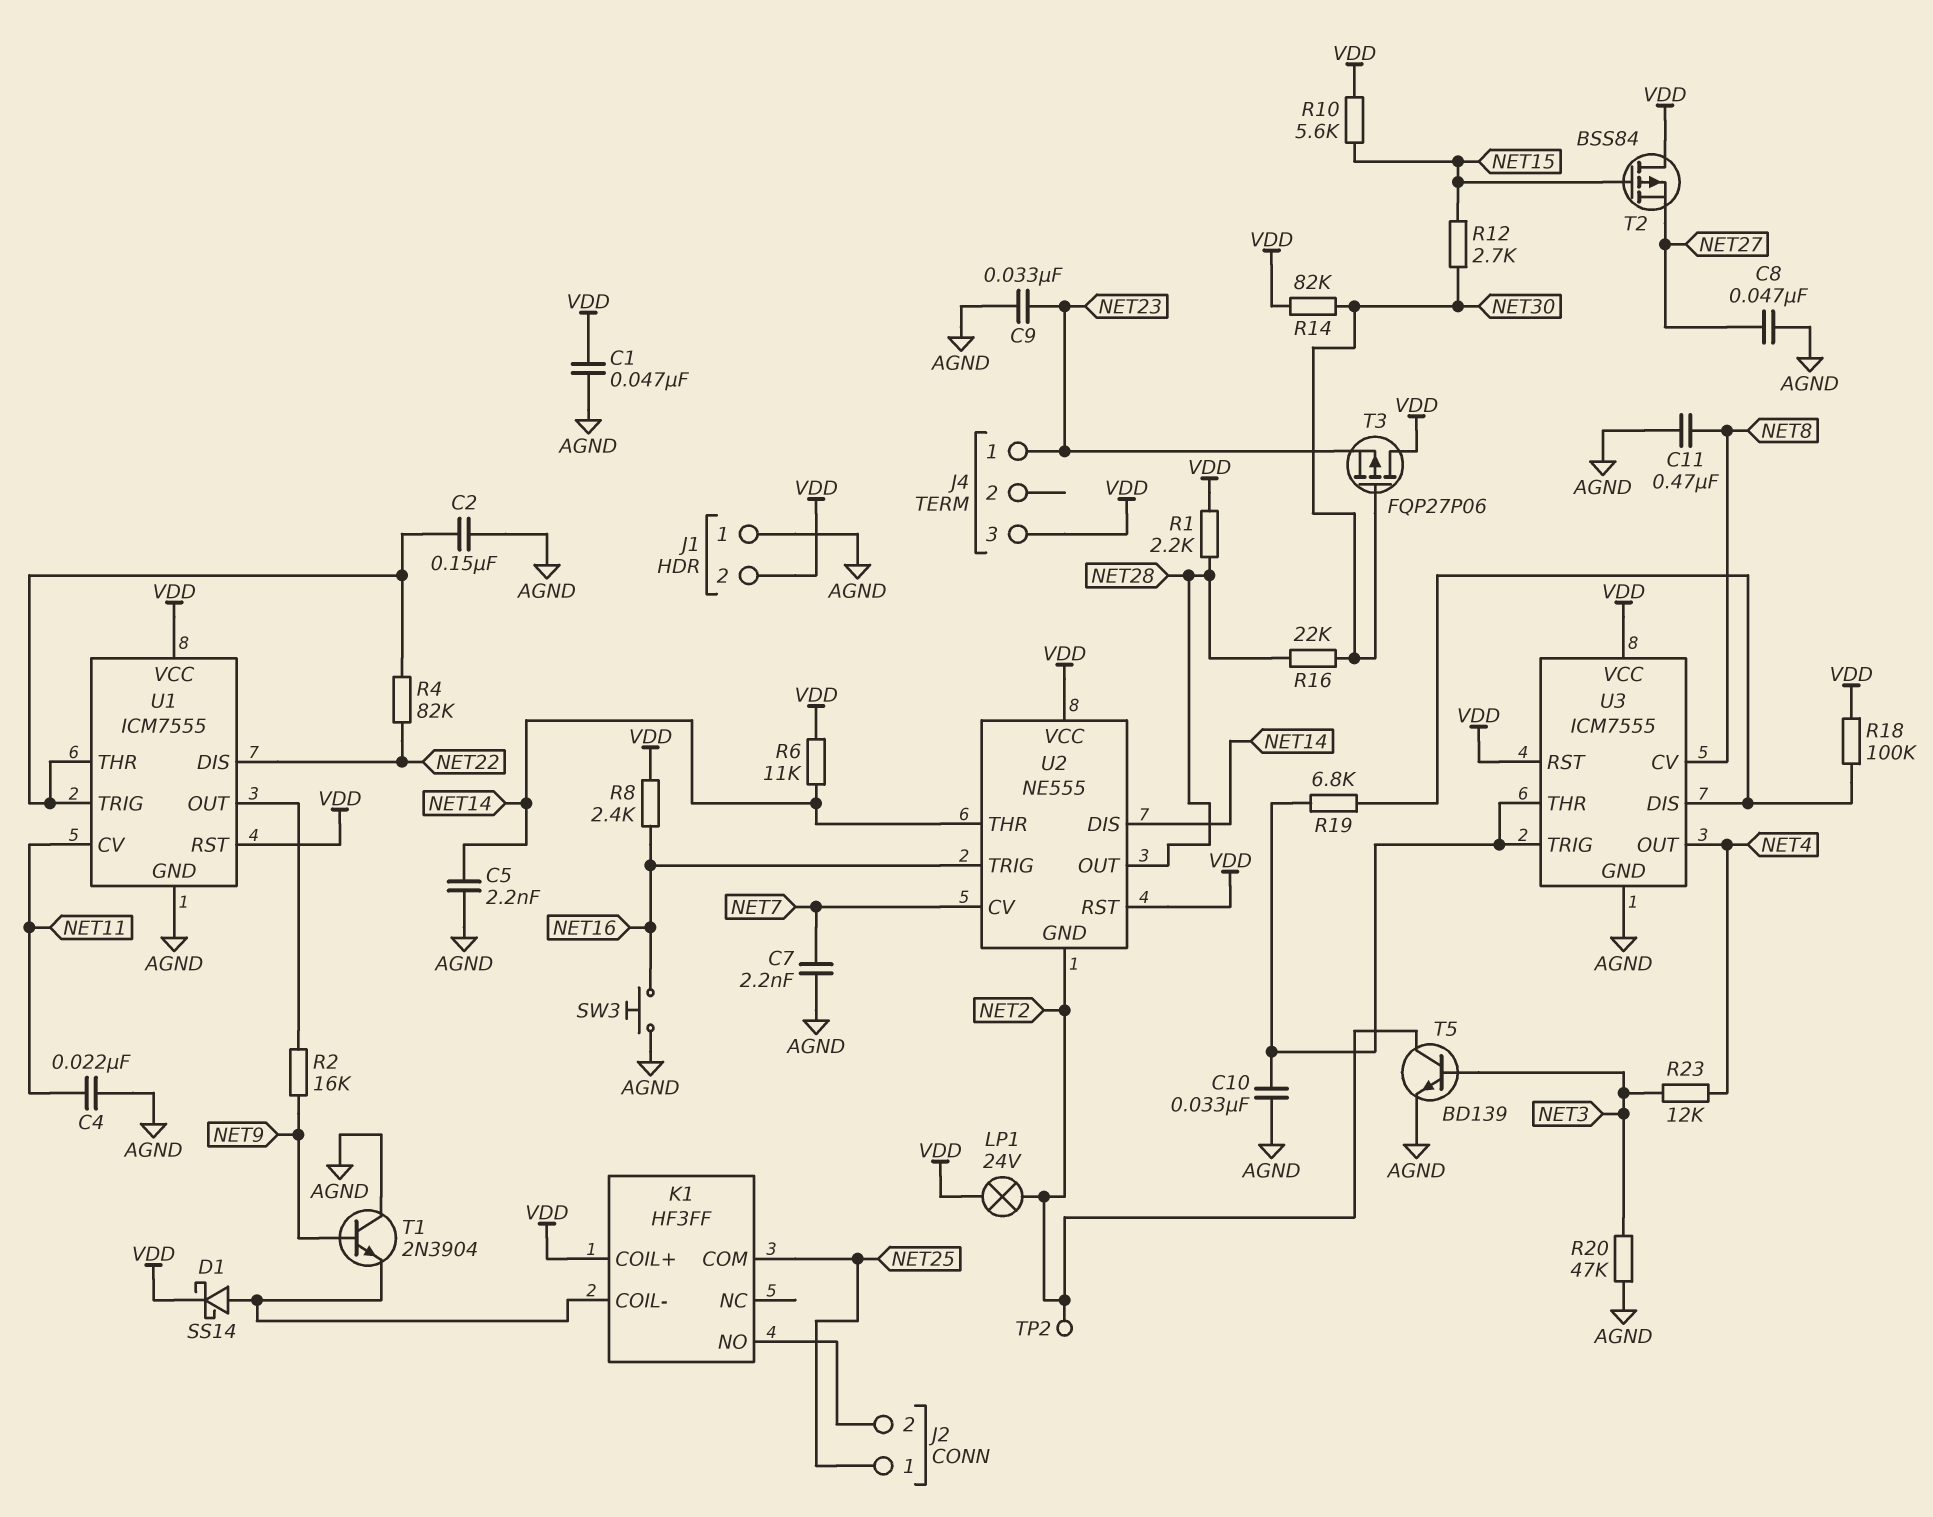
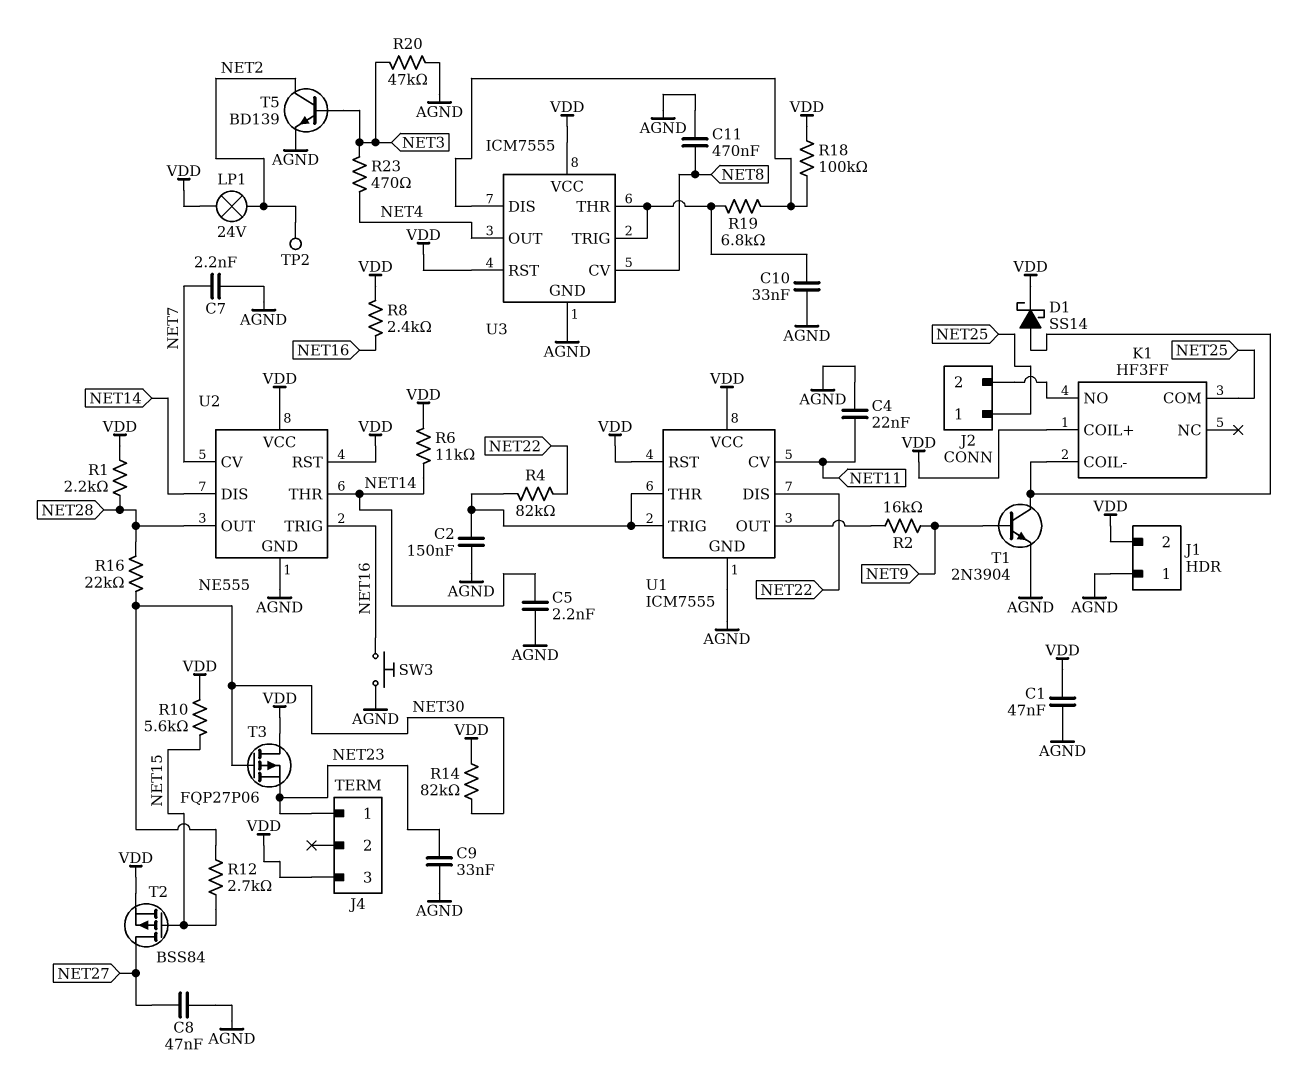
R23: 12k (NET3, NET4) -> 470 (NET3, NET4)
T1: NPN 2N3904 (B NET9, C AGND, E K1/COIL-) -> NPN 2N3904 (B NET9, C K1/COIL-, E AGND)
T2: PMOS BSS84 (G NET15, D VDD, S NET27) -> PMOS BSS84 (G NET15, D NET27, S VDD)
U2 pin GND: NET2 -> AGND

